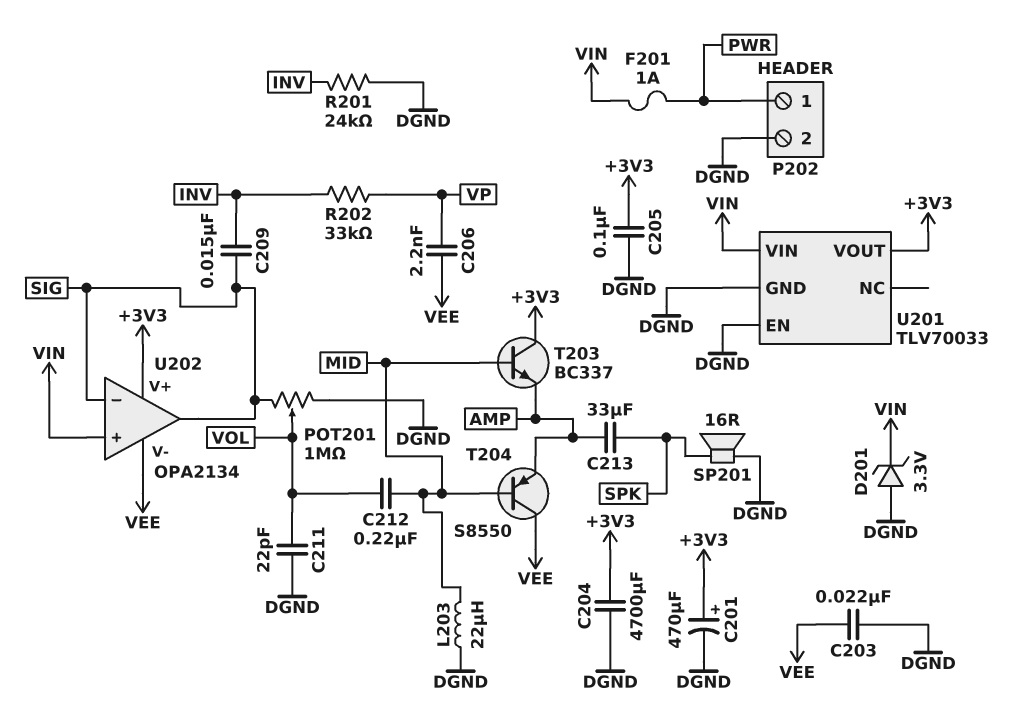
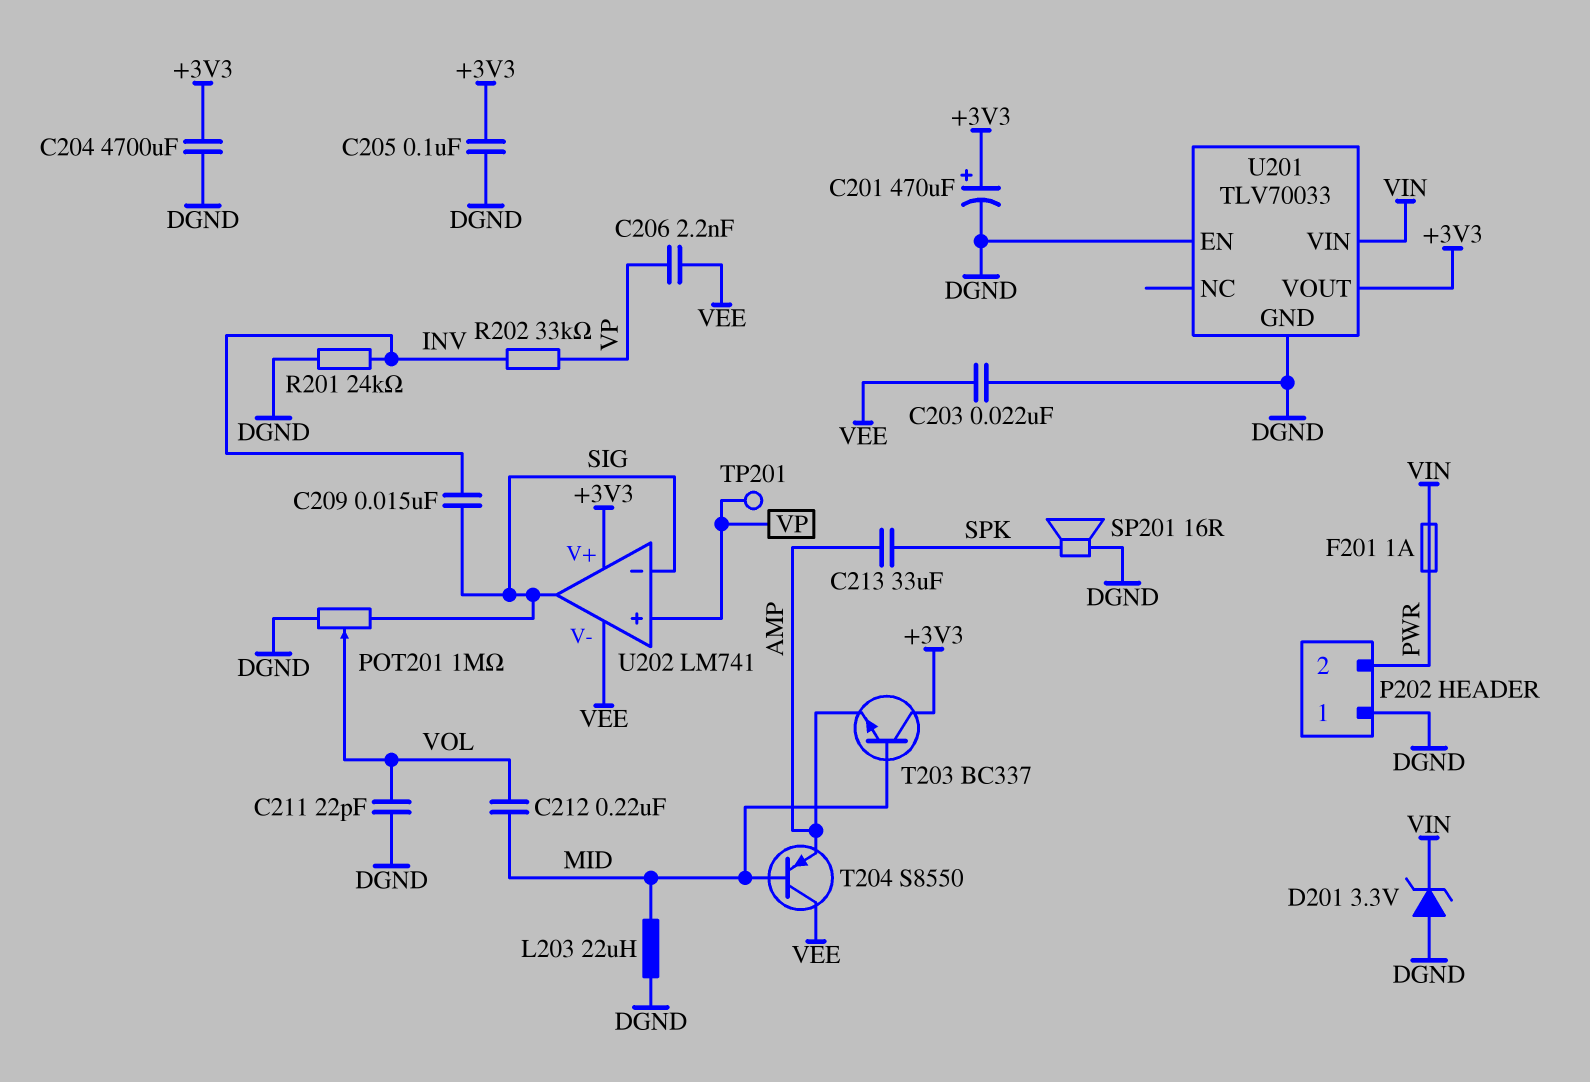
P202 pin 1: PWR -> DGND
P202 pin 2: DGND -> PWR
TP201: none -> test point (VP)
U202: OPA2134 -> LM741
U202 pin in+: VIN -> VP

